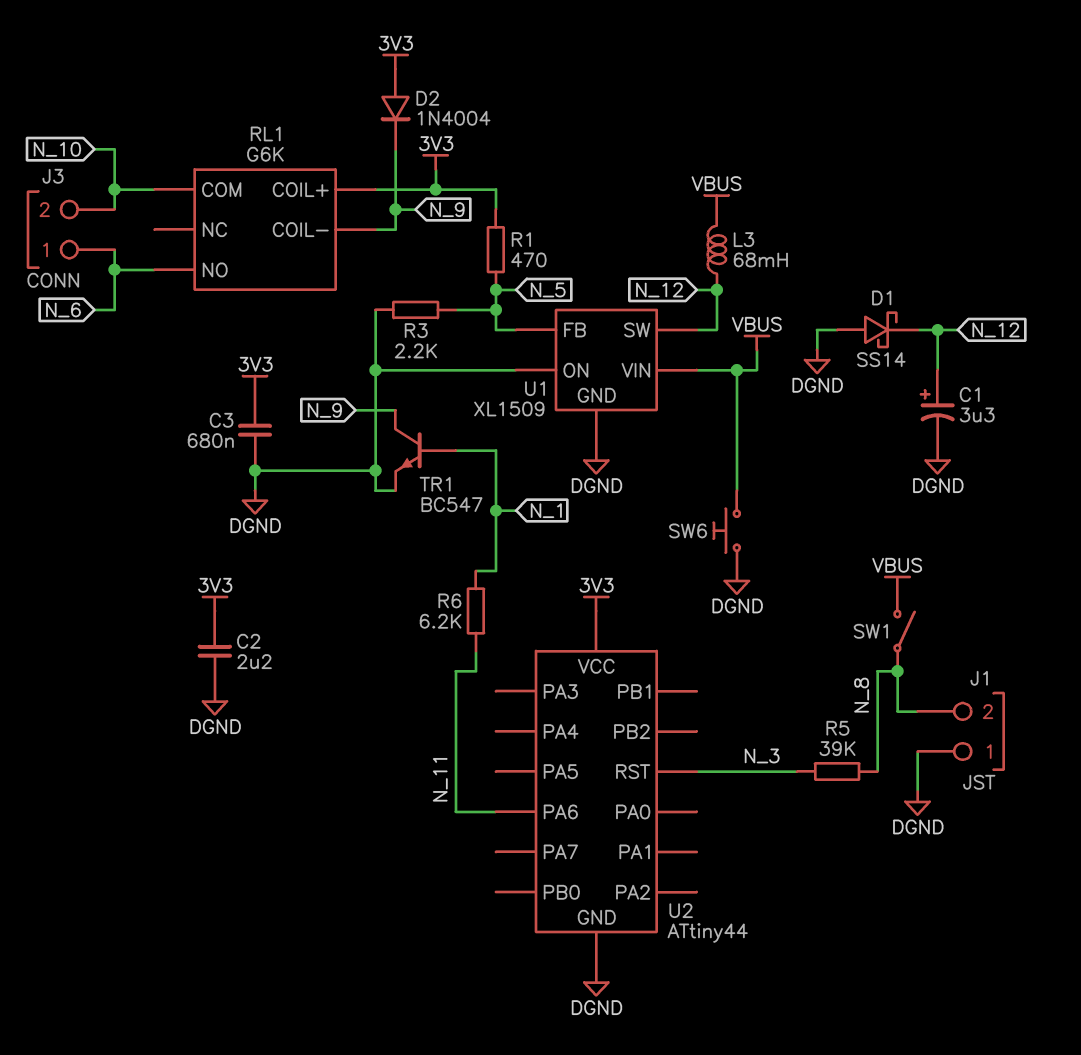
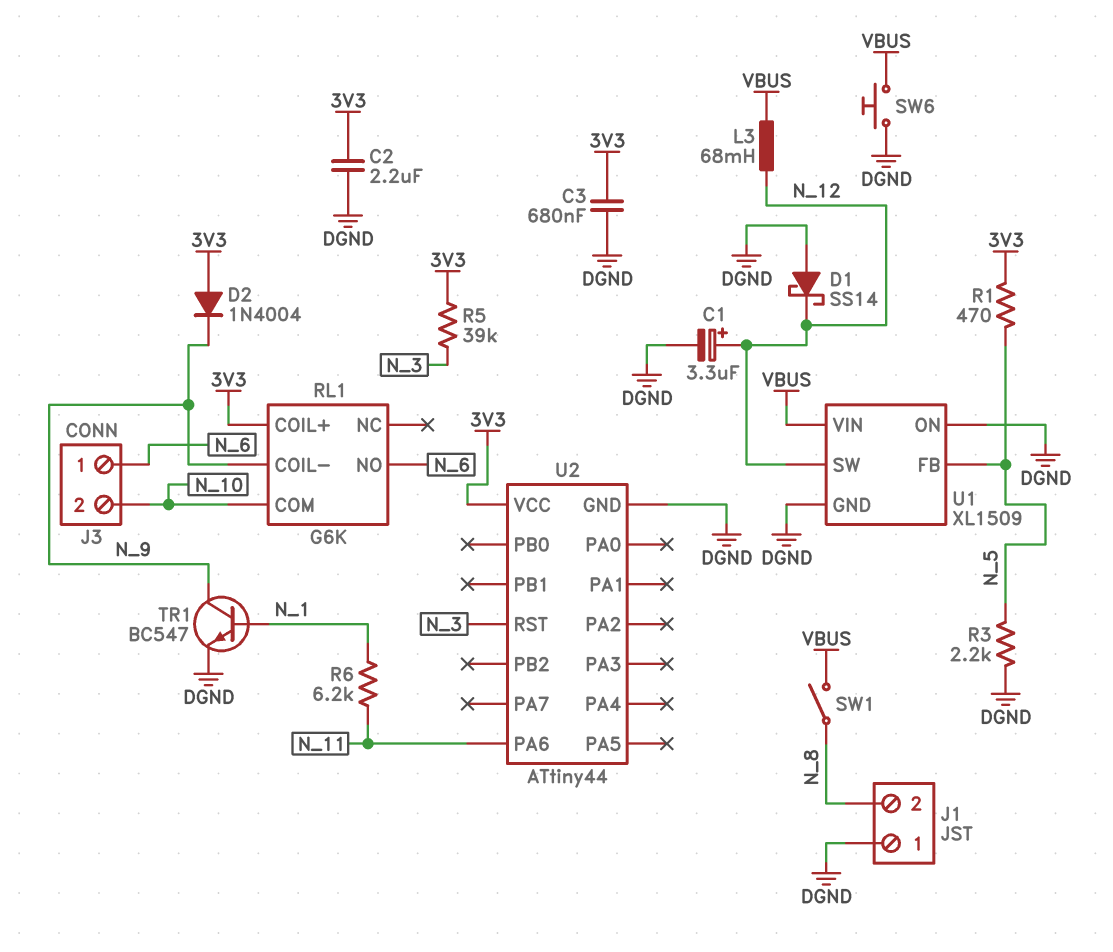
R5: 39k (N_3, N_8) -> 39k (3V3, N_3)

